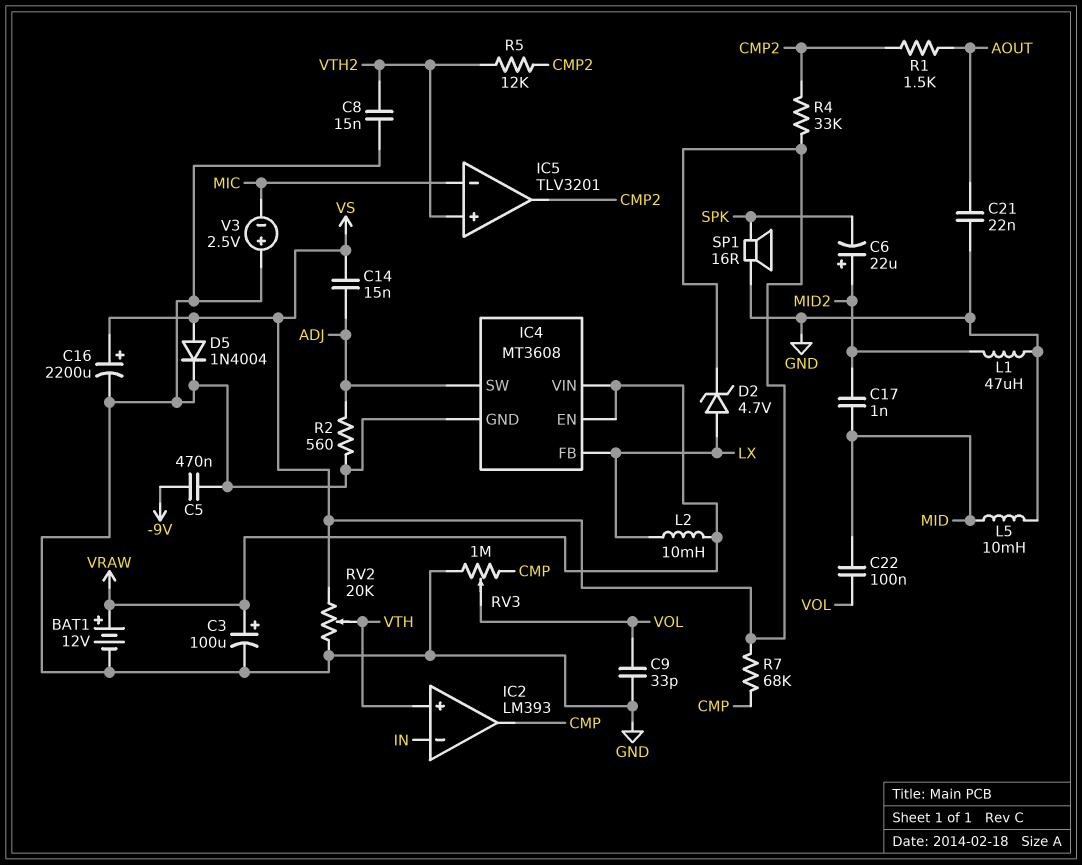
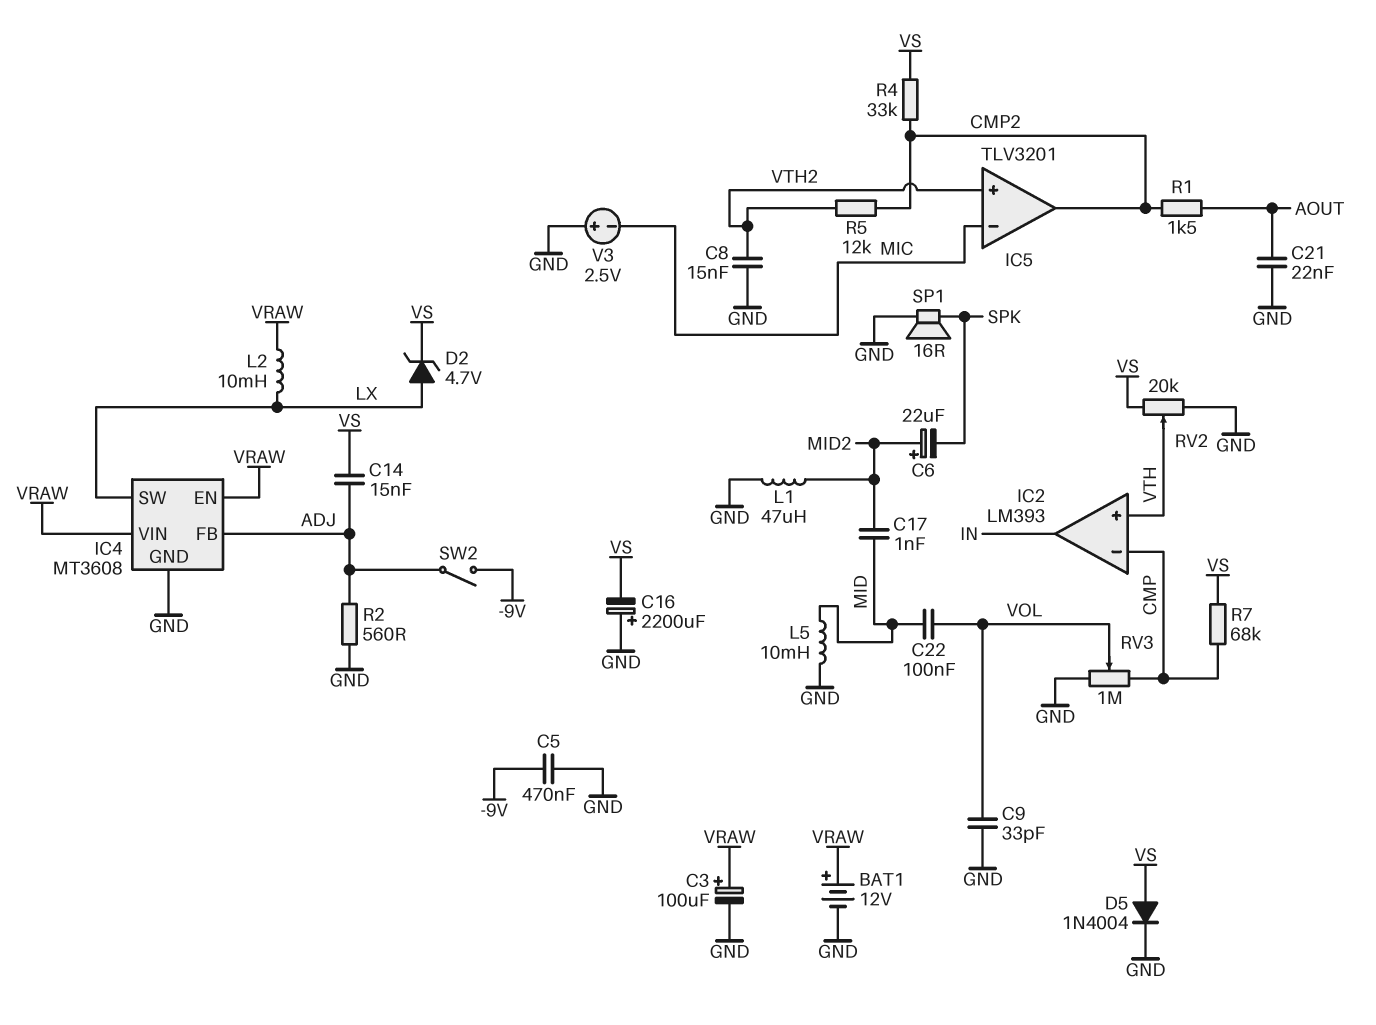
C16: 2200uF (plus VS, minus GND) -> 2200uF (plus GND, minus VS)
IC2 pin in-: IN -> CMP
IC2 pin out: CMP -> IN
IC4 pin FB: LX -> ADJ
IC4 pin SW: ADJ -> LX
SW2: none -> switch (-9V, ADJ)

